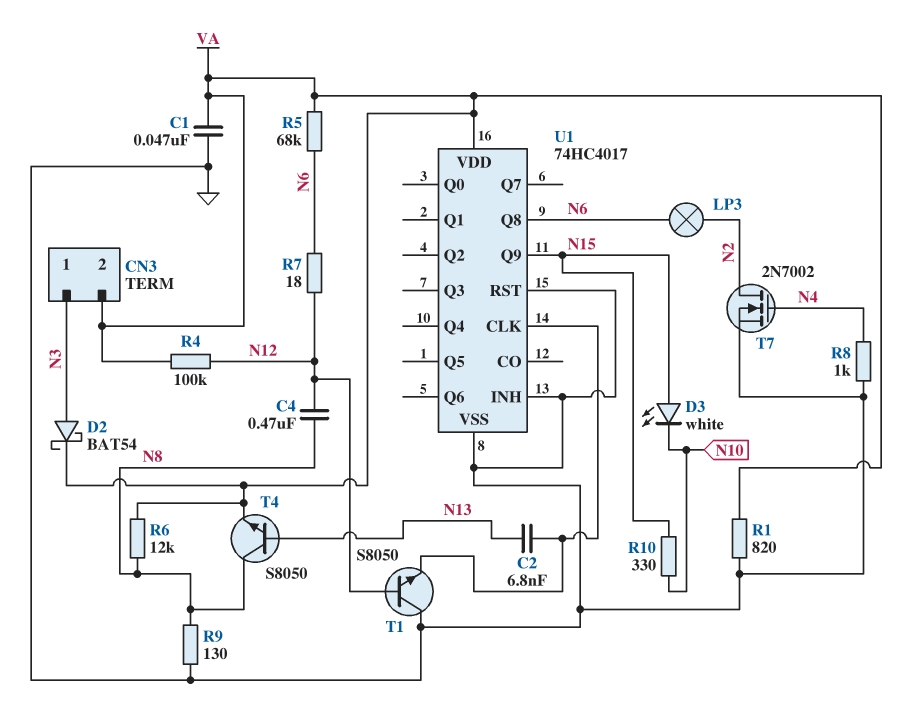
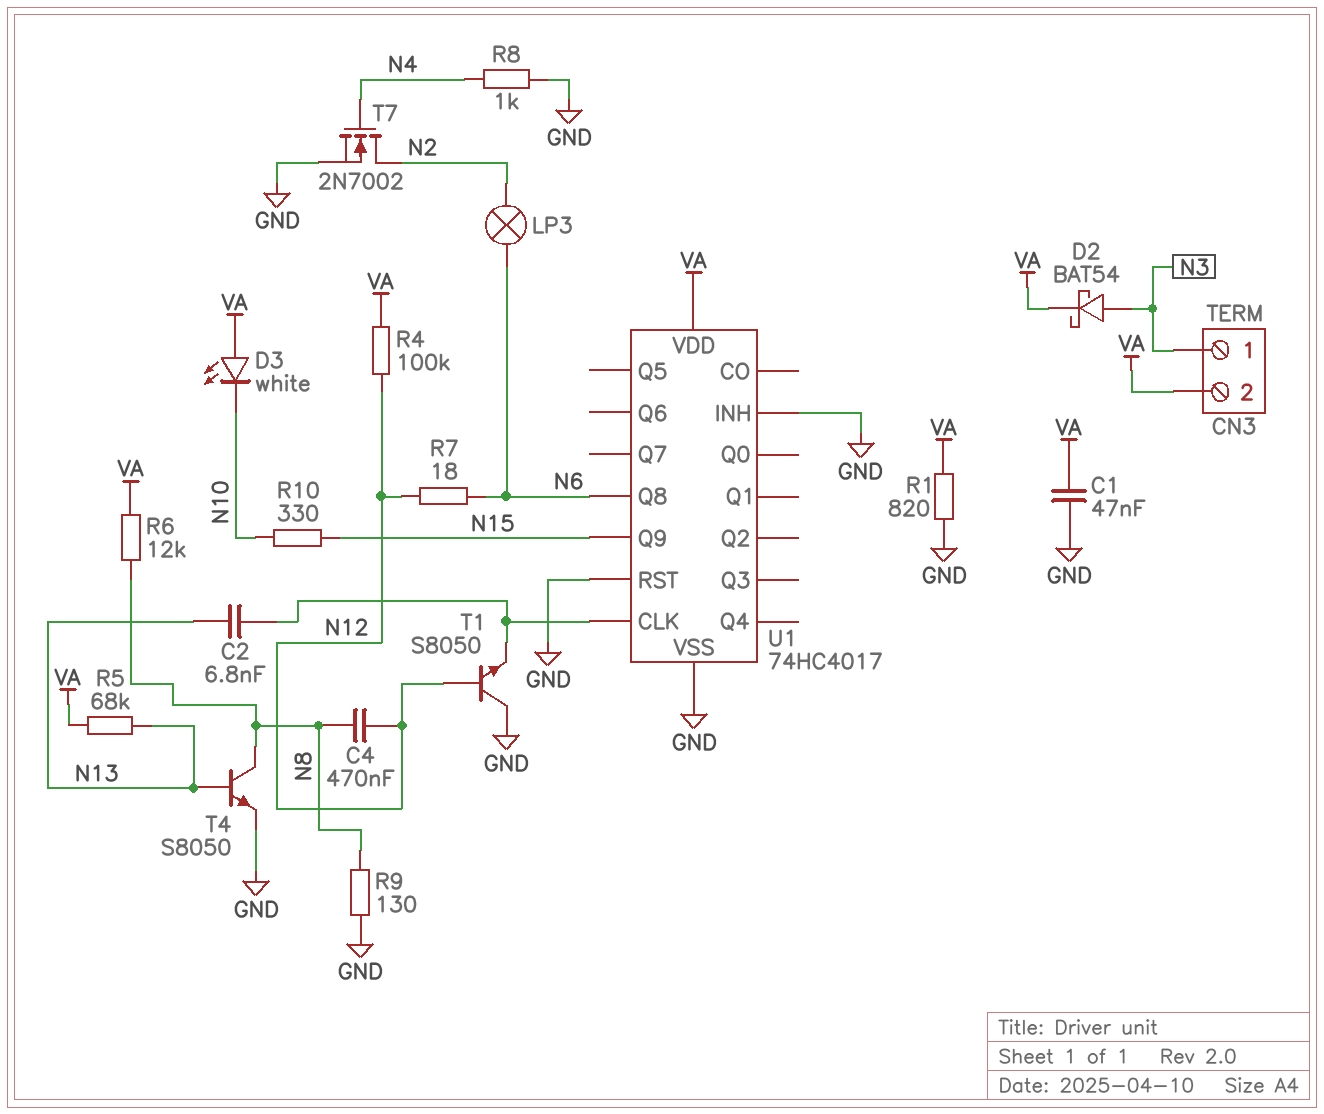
D3: LED white (A N15, K N10) -> LED white (A VA, K N10)
R5: 68k (N6, VA) -> 68k (N13, VA)
T4: NPN S8050 (B N13, C N8, E VA) -> NPN S8050 (B N13, C N8, E GND)

